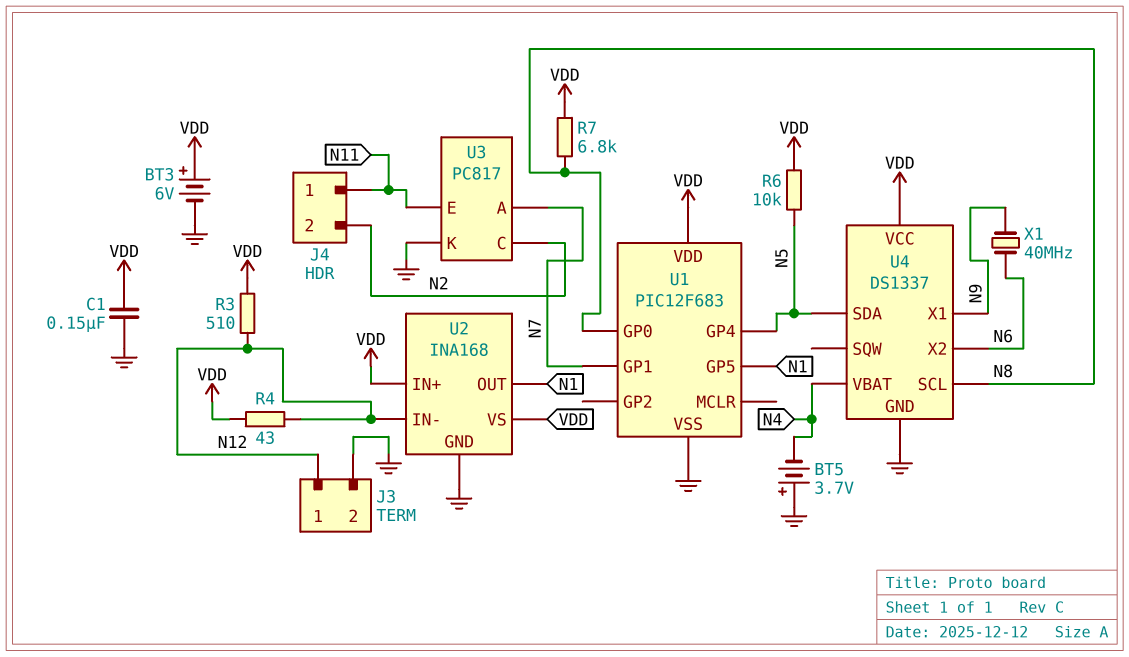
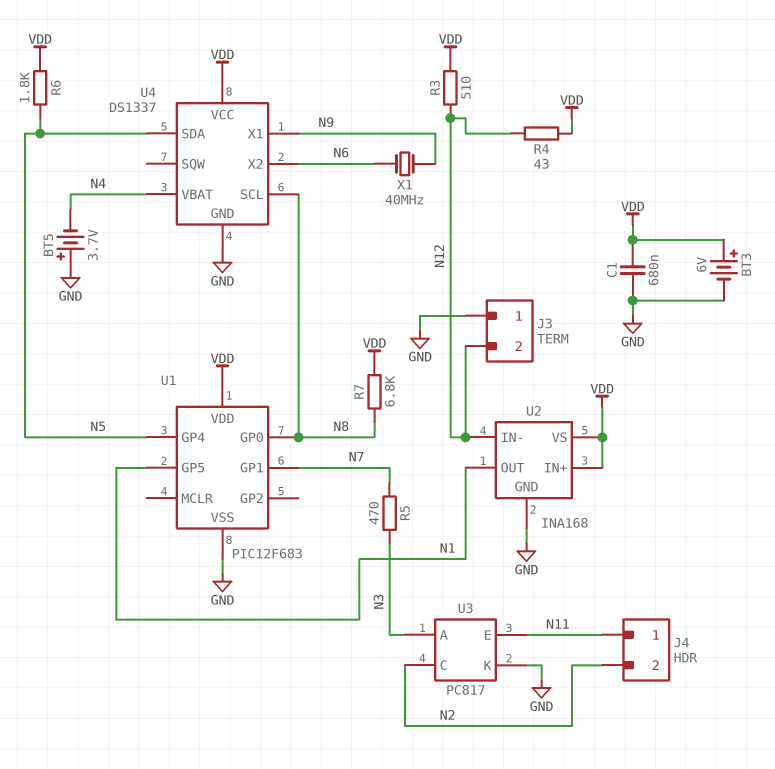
C1: 150nF (GND, VDD) -> 680nF (GND, VDD)
J3 pin 1: N12 -> GND
J3 pin 2: GND -> N12
R5: none -> 470 (N3, N7)
R6: 10k (N5, VDD) -> 1.8k (N5, VDD)
U3 pin A: N7 -> N3

